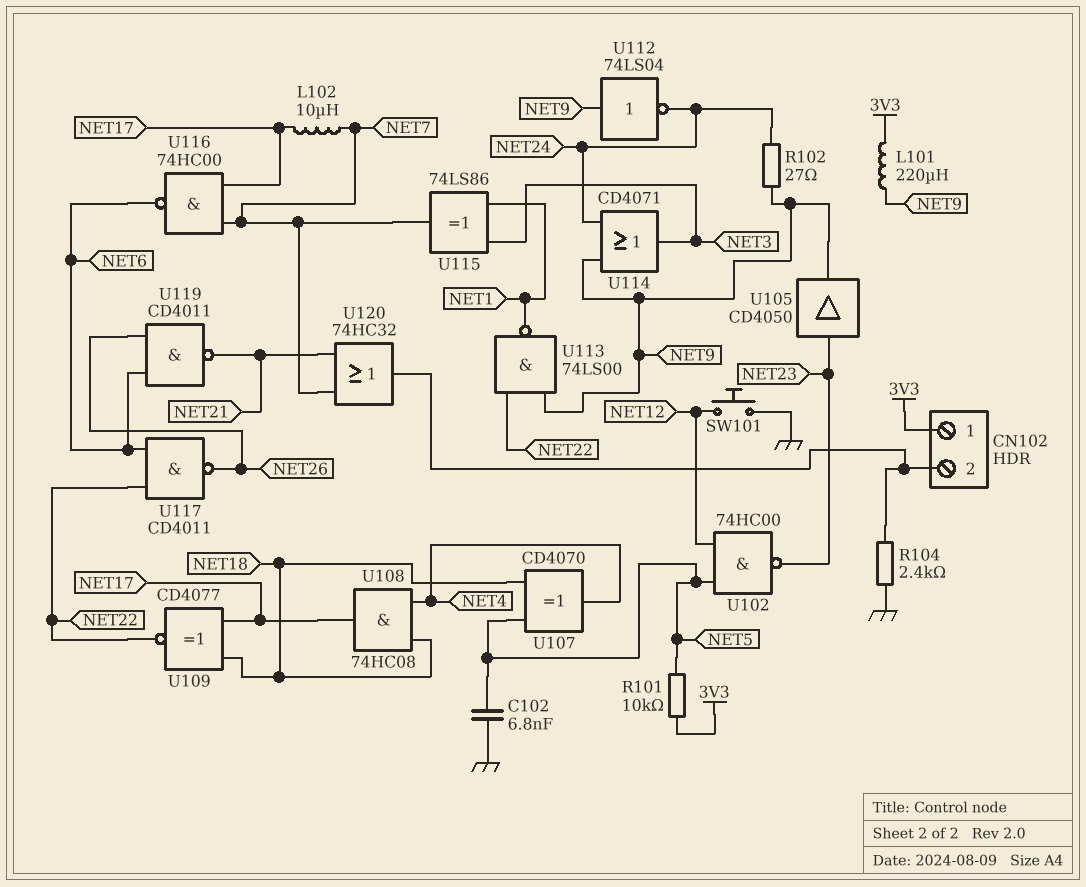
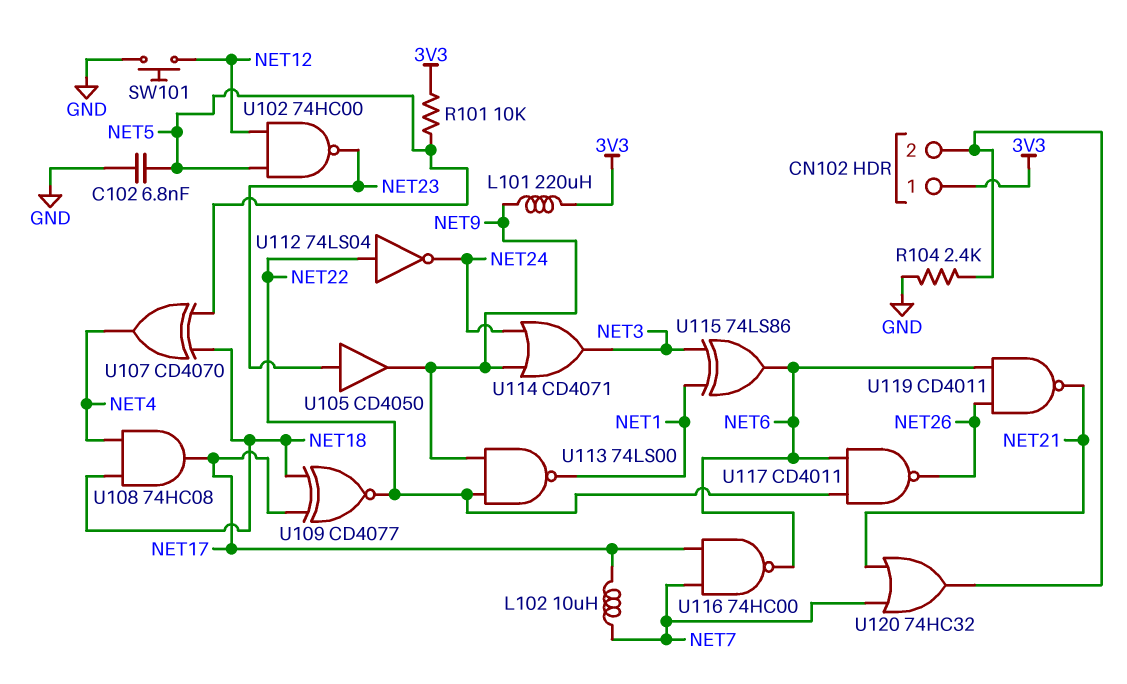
R102: 27 (NET9, NET24) -> none
U112: NOT 74LS04 (in NET9, out NET24) -> NOT 74LS04 (in NET22, out NET24)
U115: XOR 74LS86 (in NET1, in NET3, out NET7) -> XOR 74LS86 (in NET1, in NET3, out NET6)

